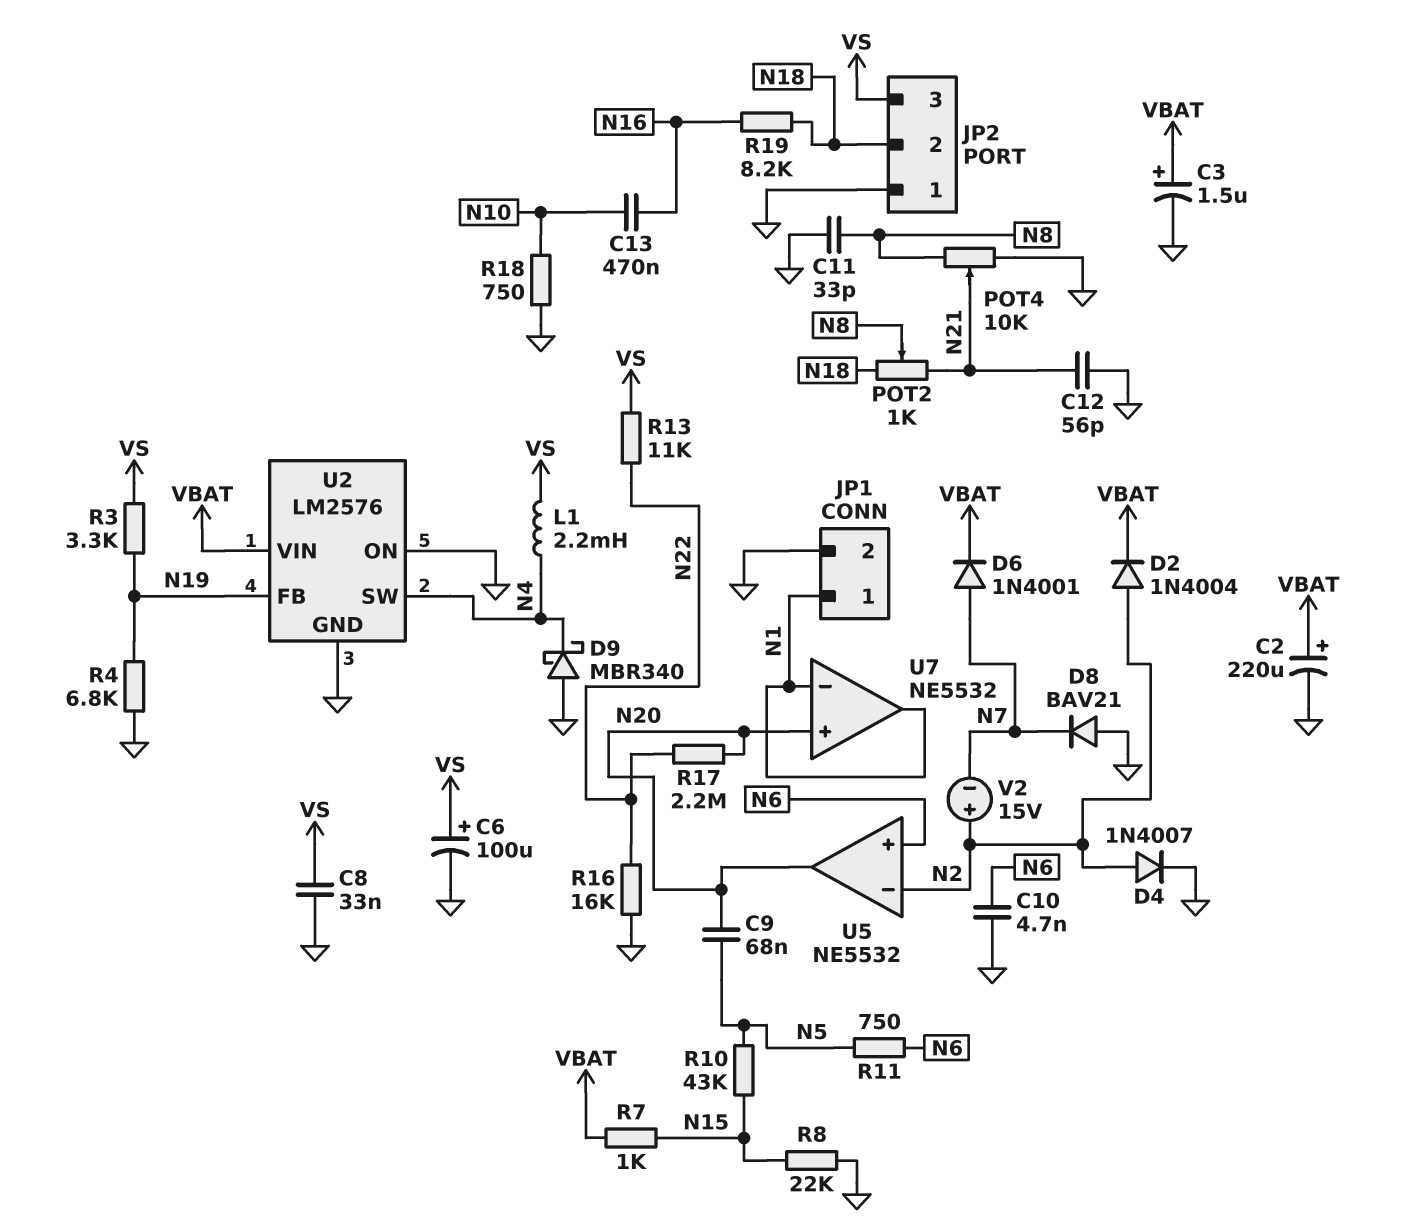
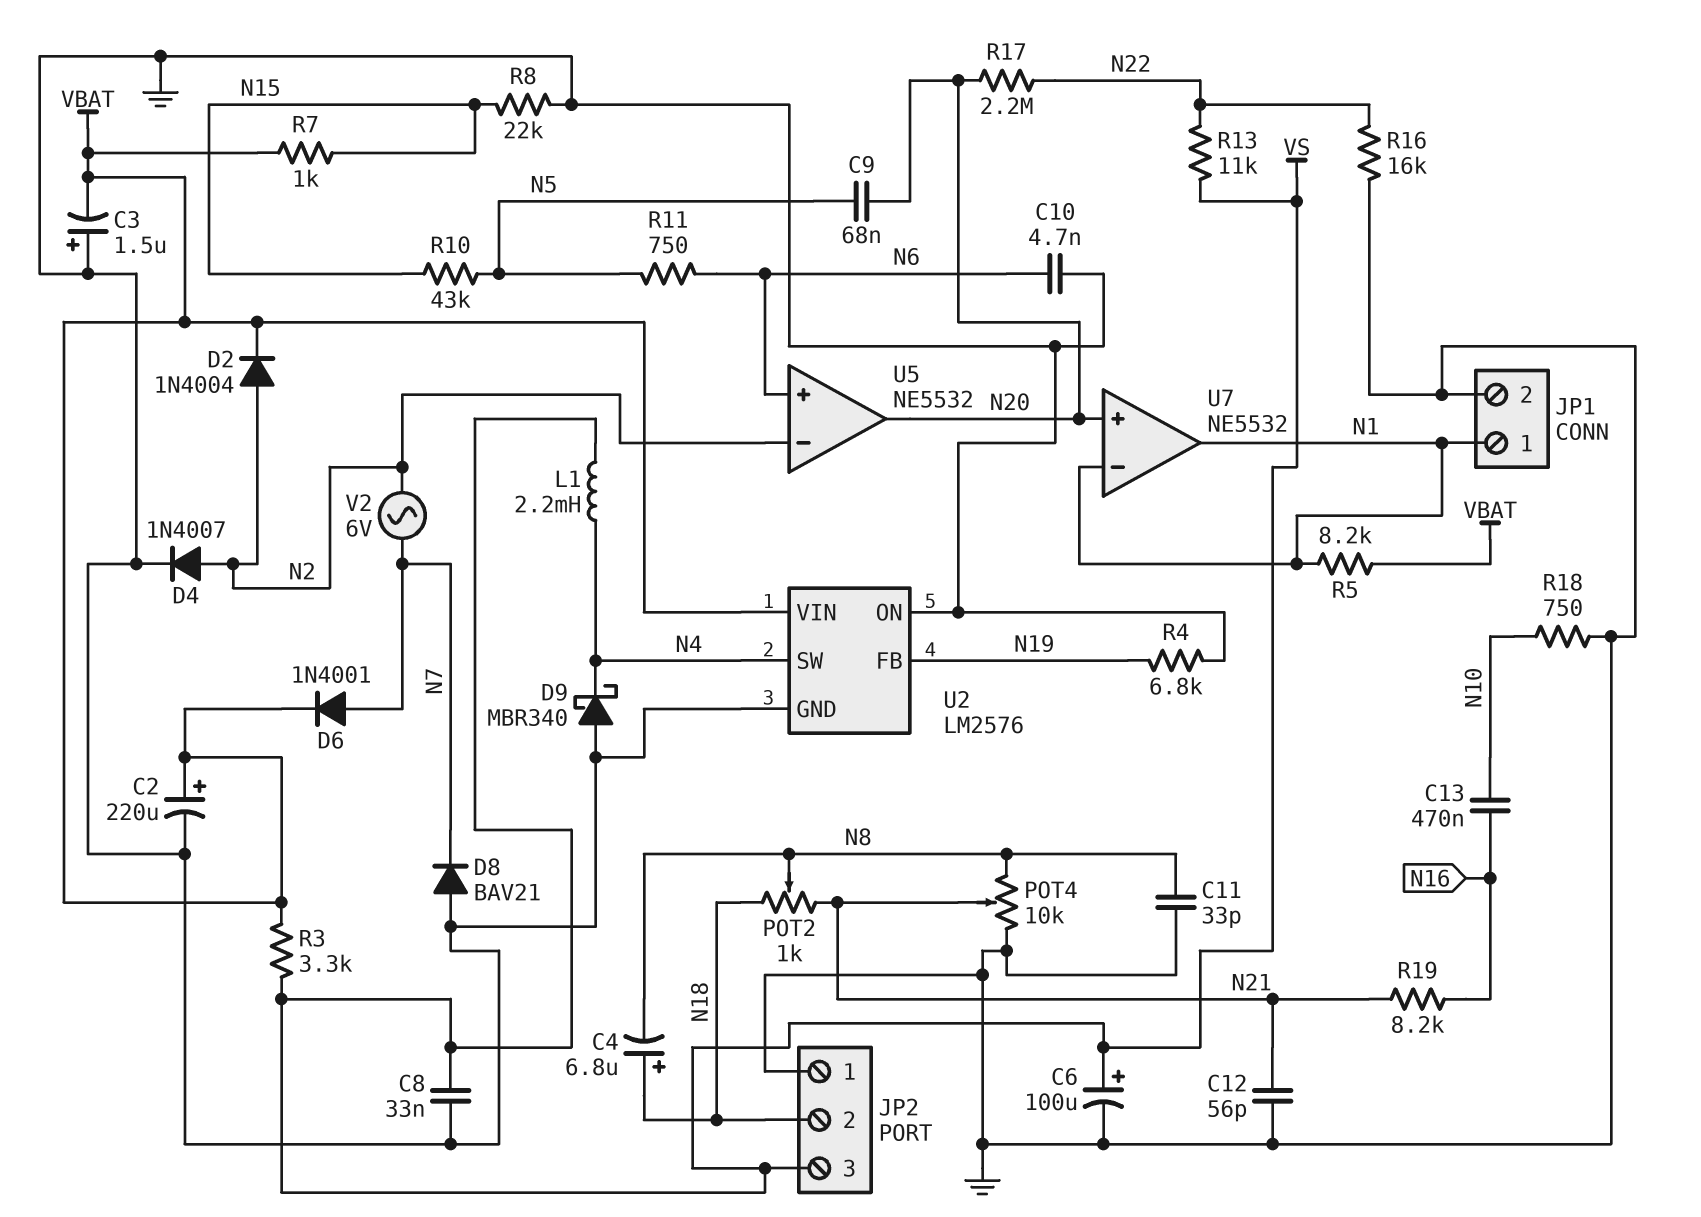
C3: 1.5uF (plus VBAT, minus GND) -> 1.5uF (plus GND, minus VBAT)
C4: none -> 6.8uF (plus N18, minus N8)
R3: 3.3k (N19, VS) -> 3.3k (VBAT, VS)
R5: none -> 8.2k (N1, VBAT)
R19: 8.2k (N16, N18) -> 8.2k (N16, N21)
V2: 15V (plus N2, minus N7) -> AC 6V (N2, N7)

